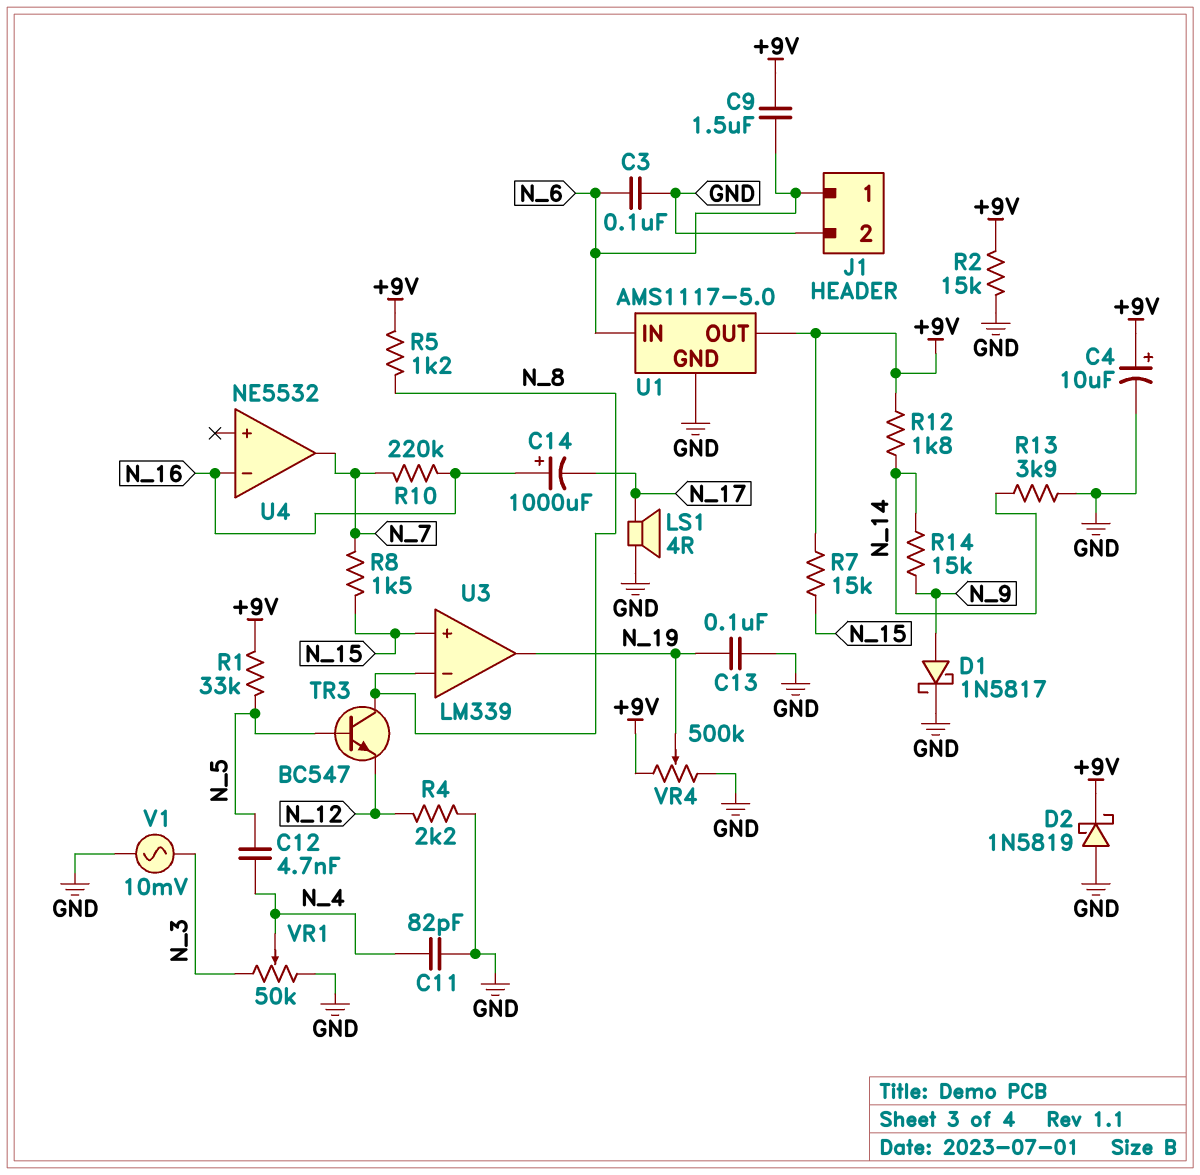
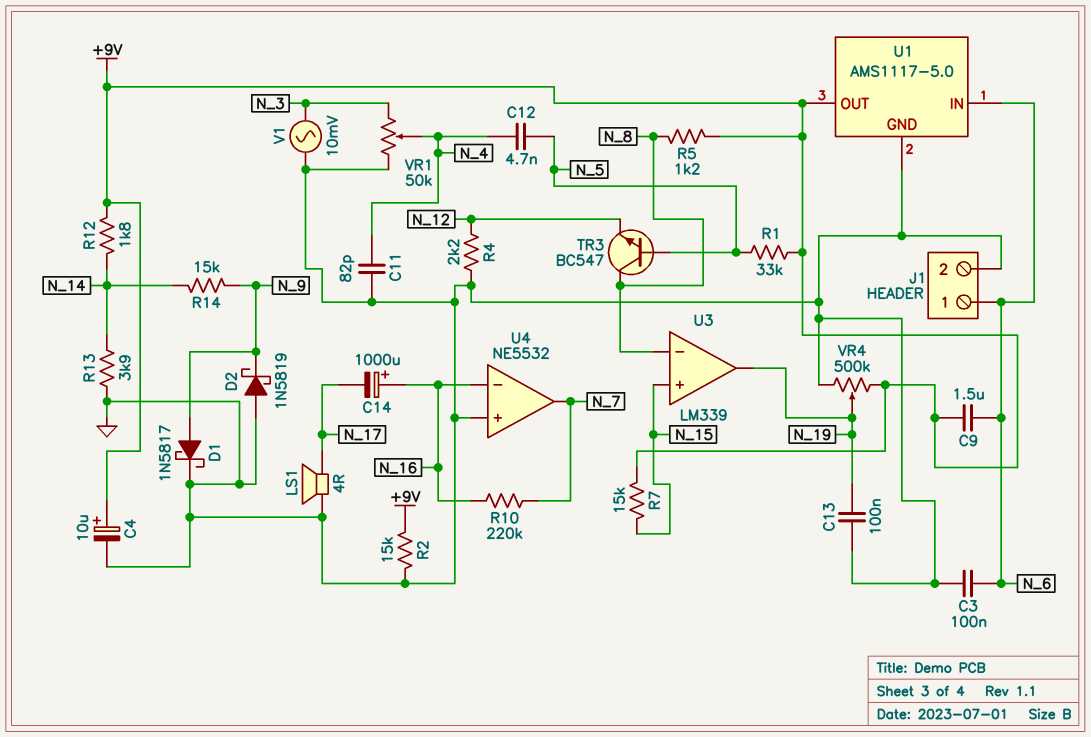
D2: schottky 1N5819 (A GND, K +9V) -> schottky 1N5819 (A GND, K N_9)
R8: 1.5k (N_7, N_15) -> none
U4 pin in+: none -> GND

